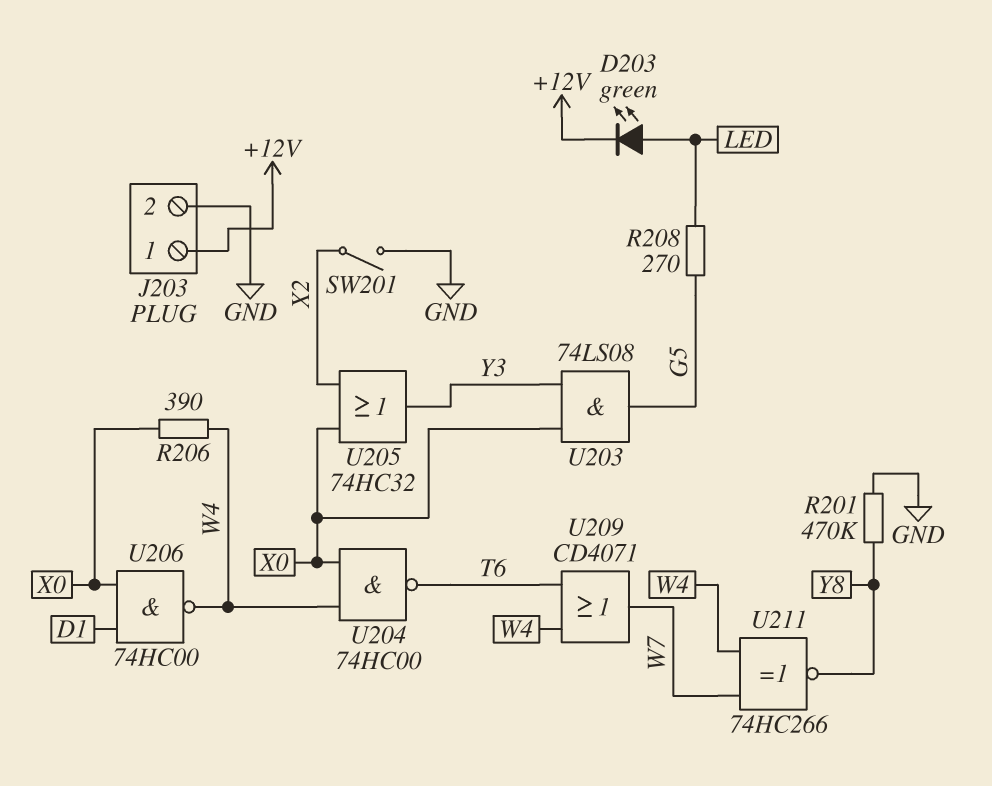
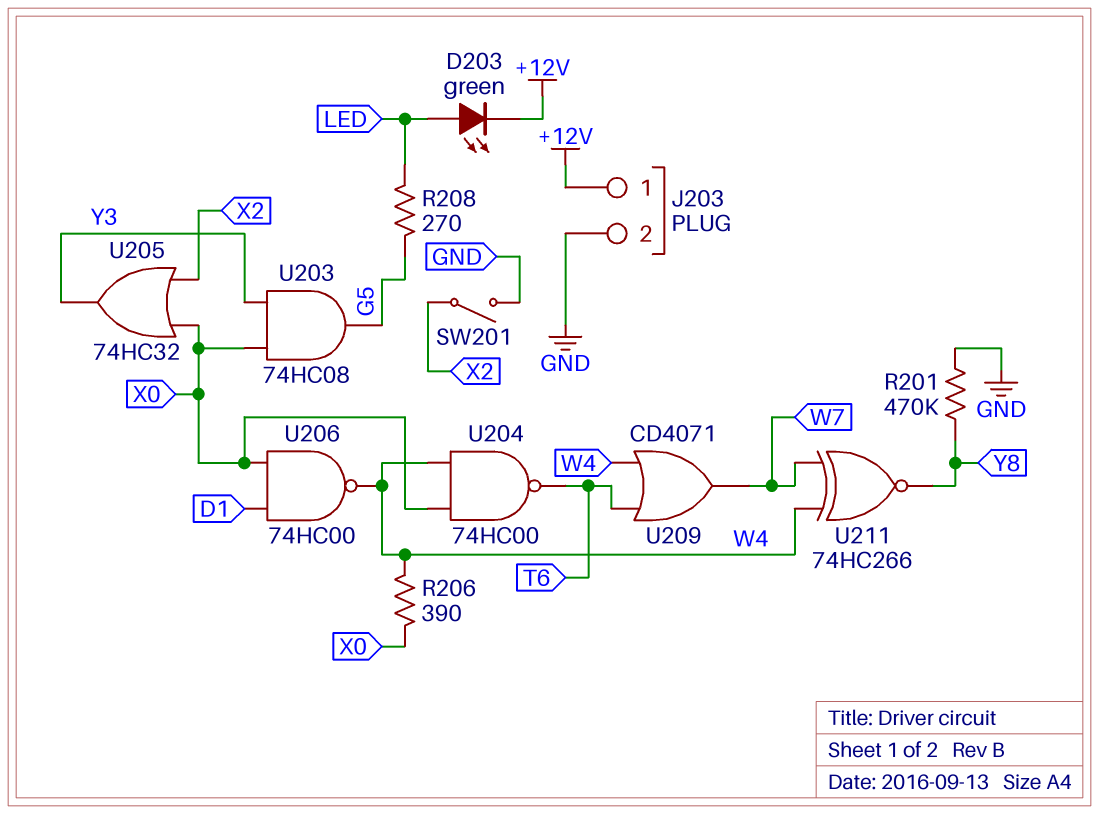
U203: AND 74LS08 (in X0, in Y3, out G5) -> AND 74HC08 (in X0, in Y3, out G5)

